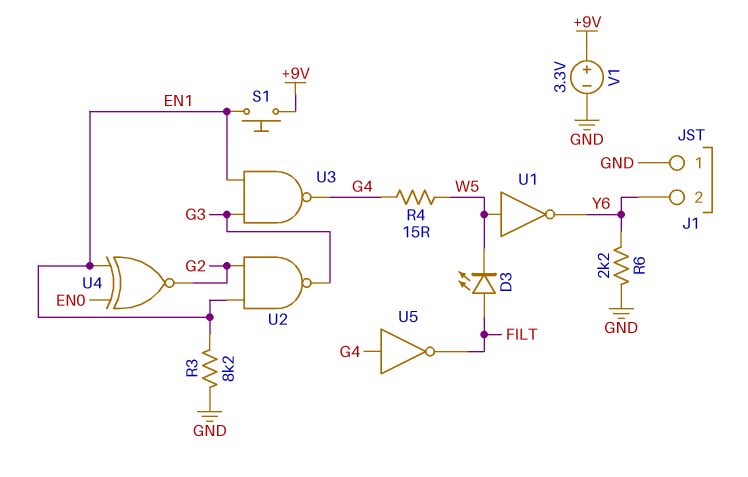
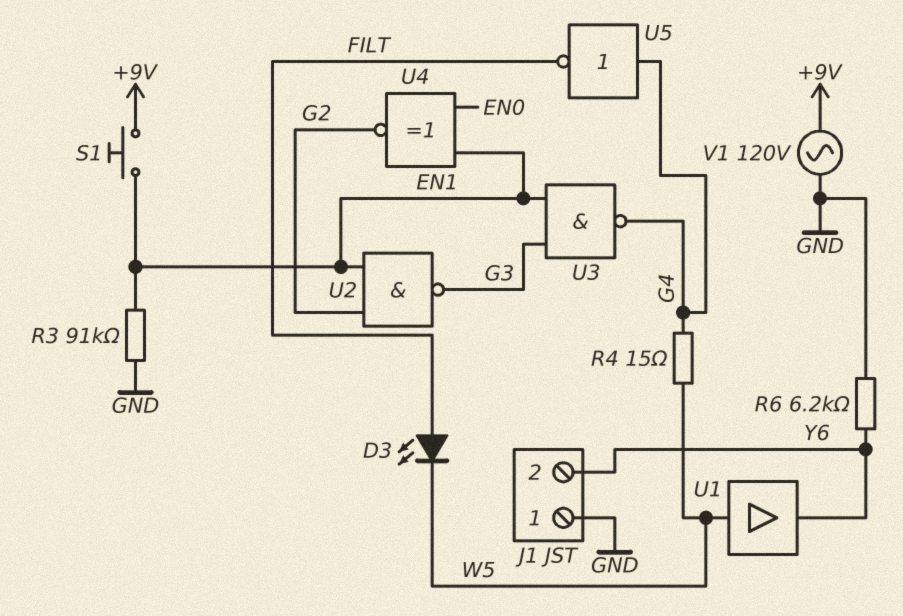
R3: 8.2k (EN1, GND) -> 91k (EN1, GND)
R6: 2.2k (GND, Y6) -> 6.2k (GND, Y6)
U1: NOT (in W5, out Y6) -> buffer (in W5, out Y6)
V1: 3.3V (plus +9V, minus GND) -> AC 120V (+9V, GND)

